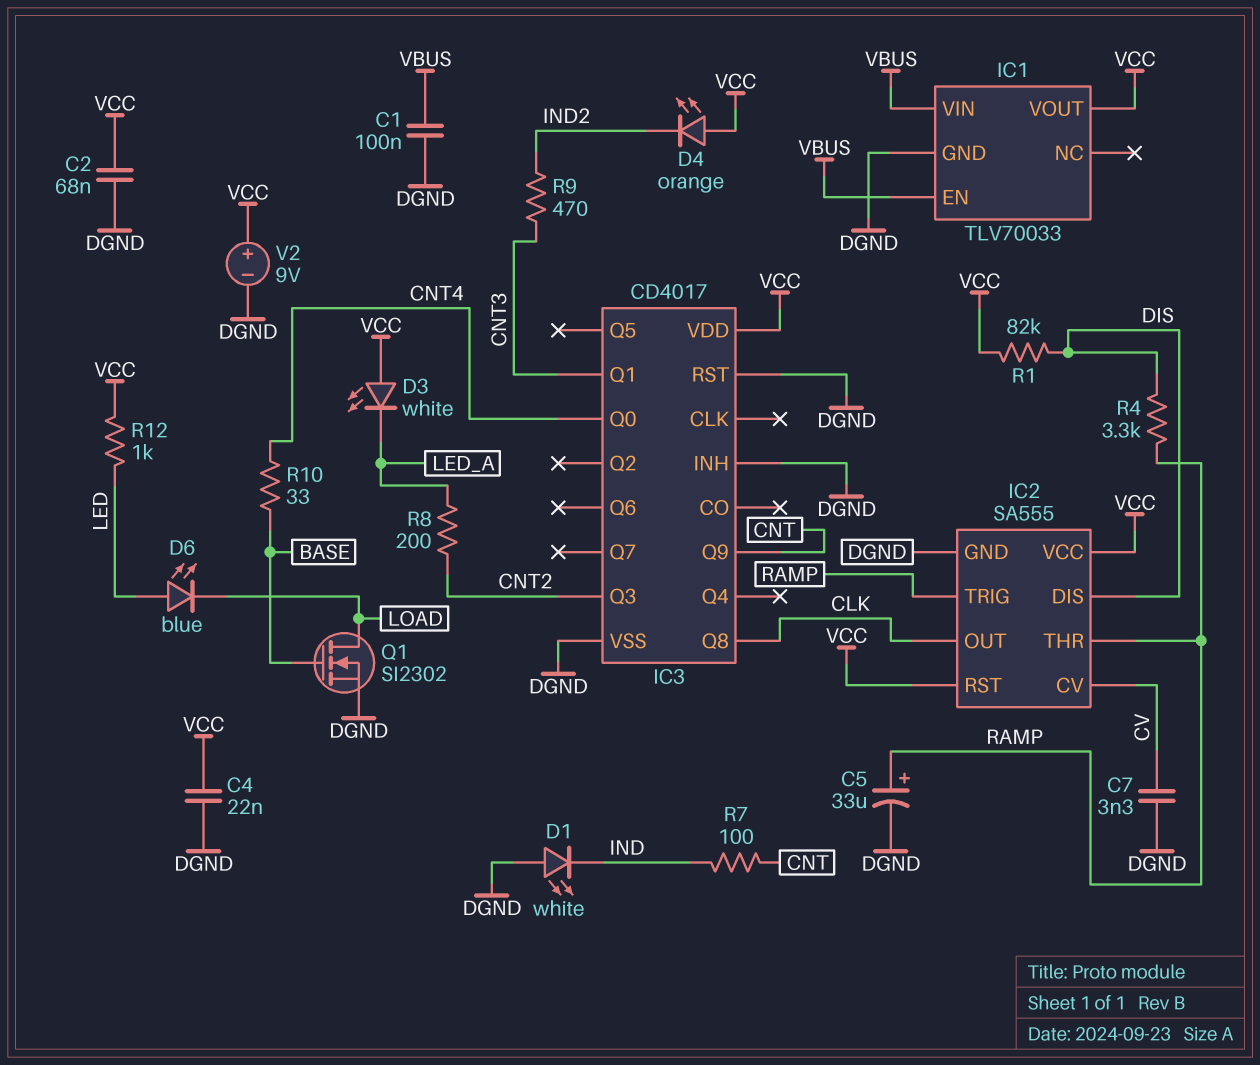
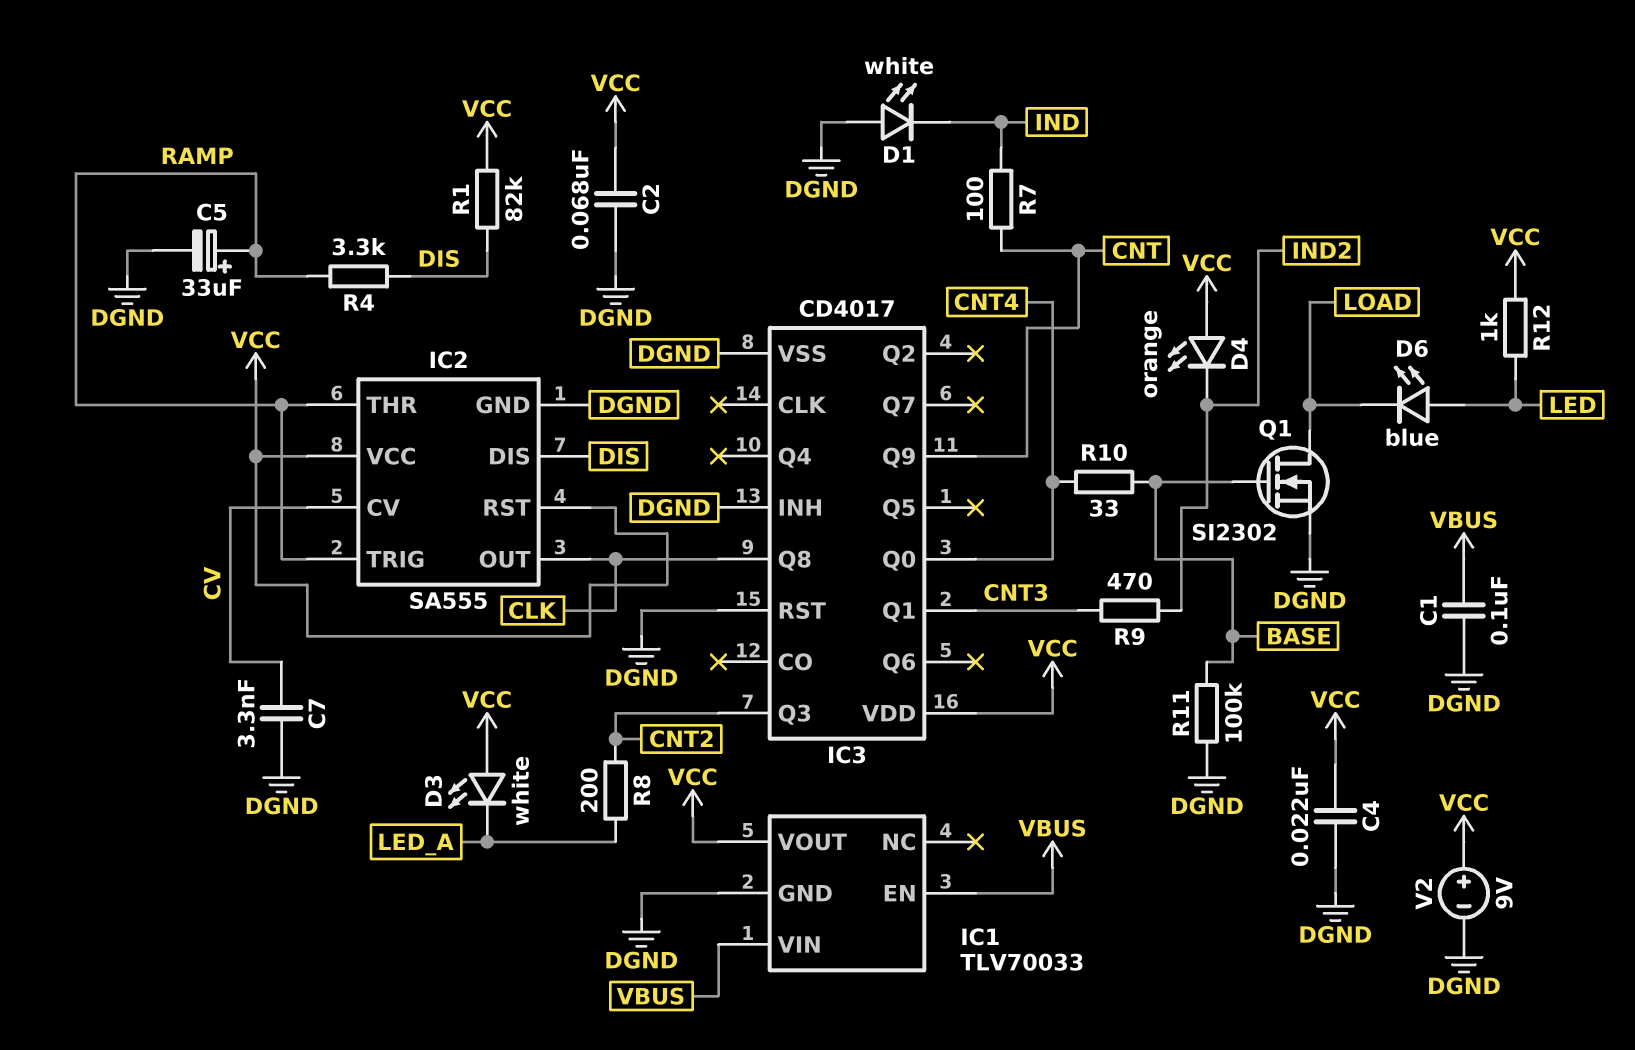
R11: none -> 100k (BASE, DGND)

